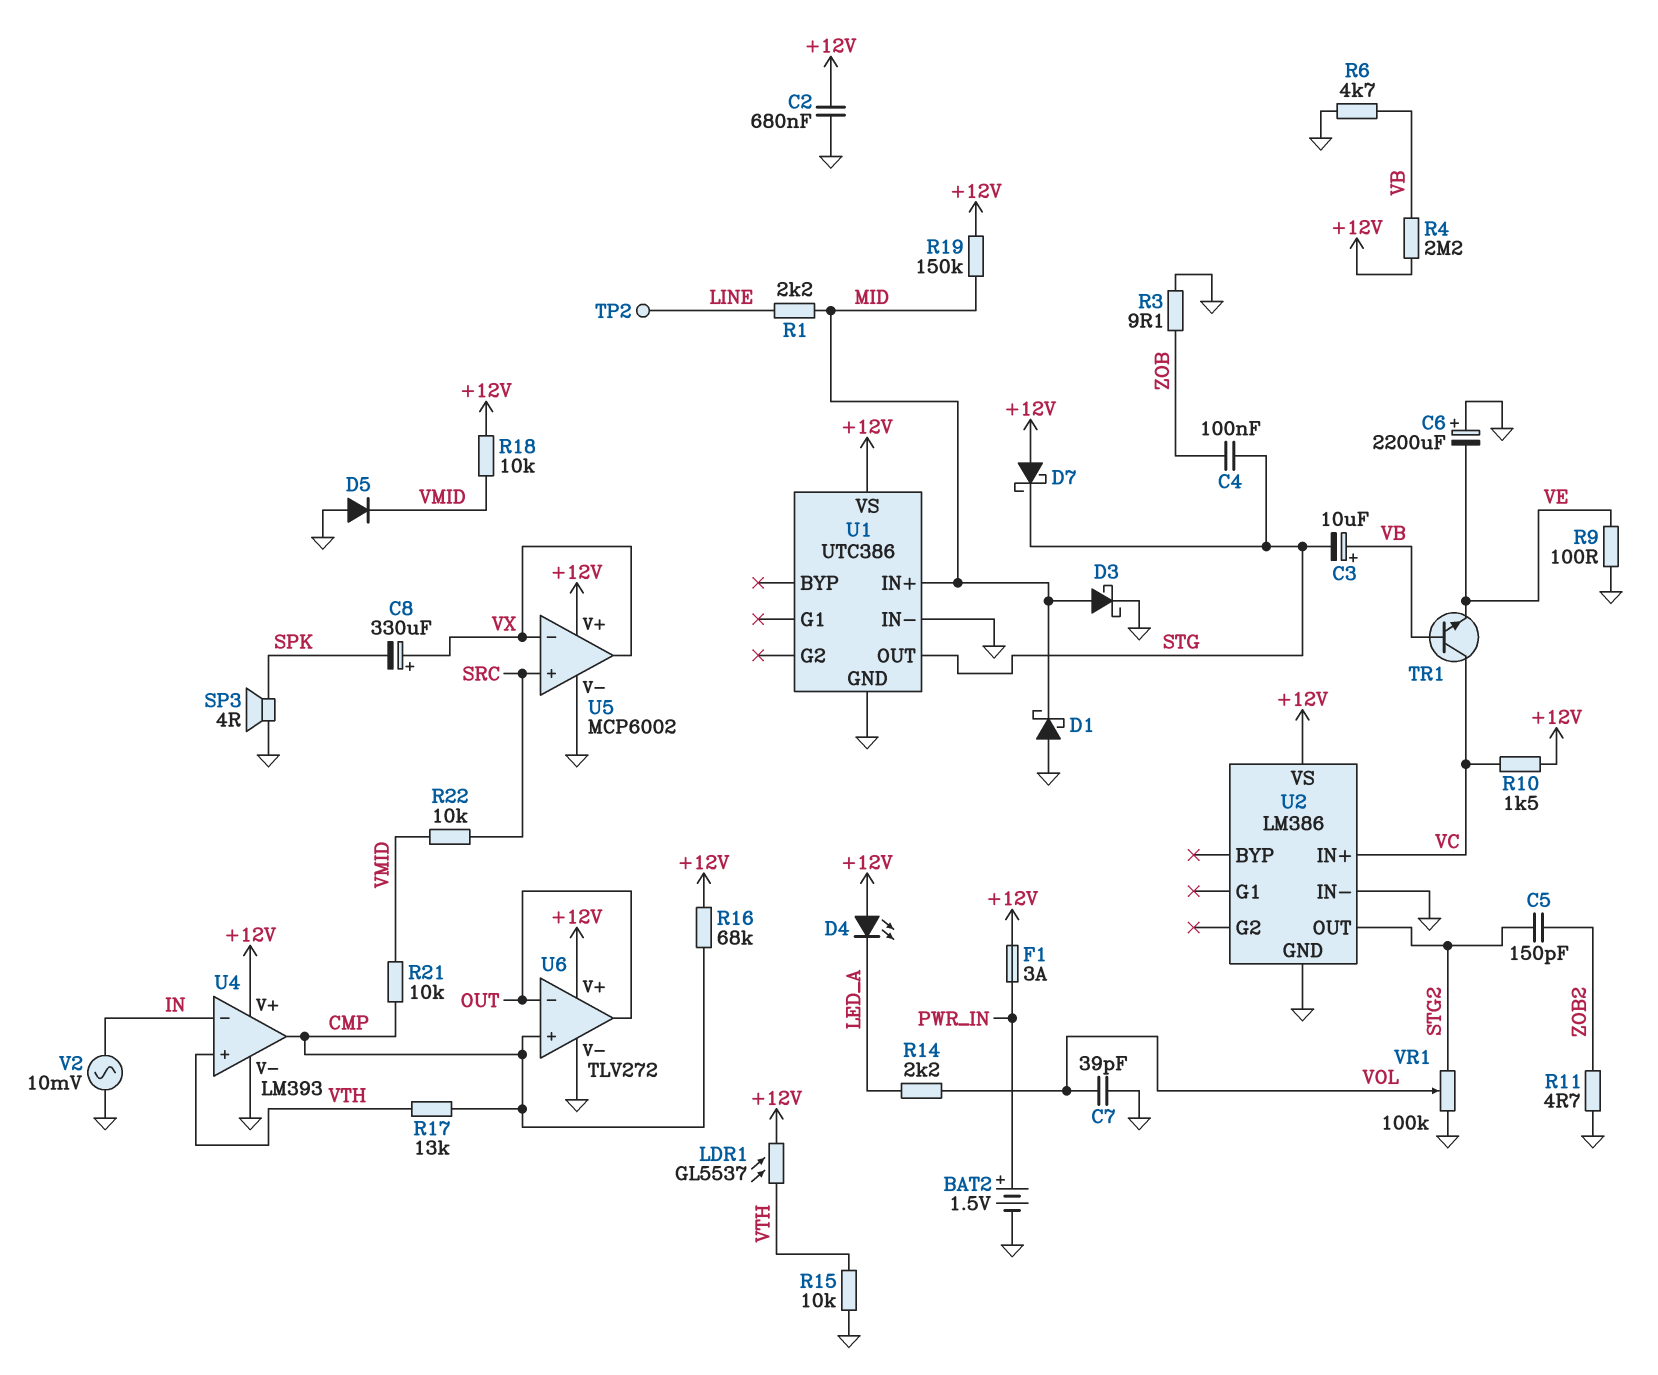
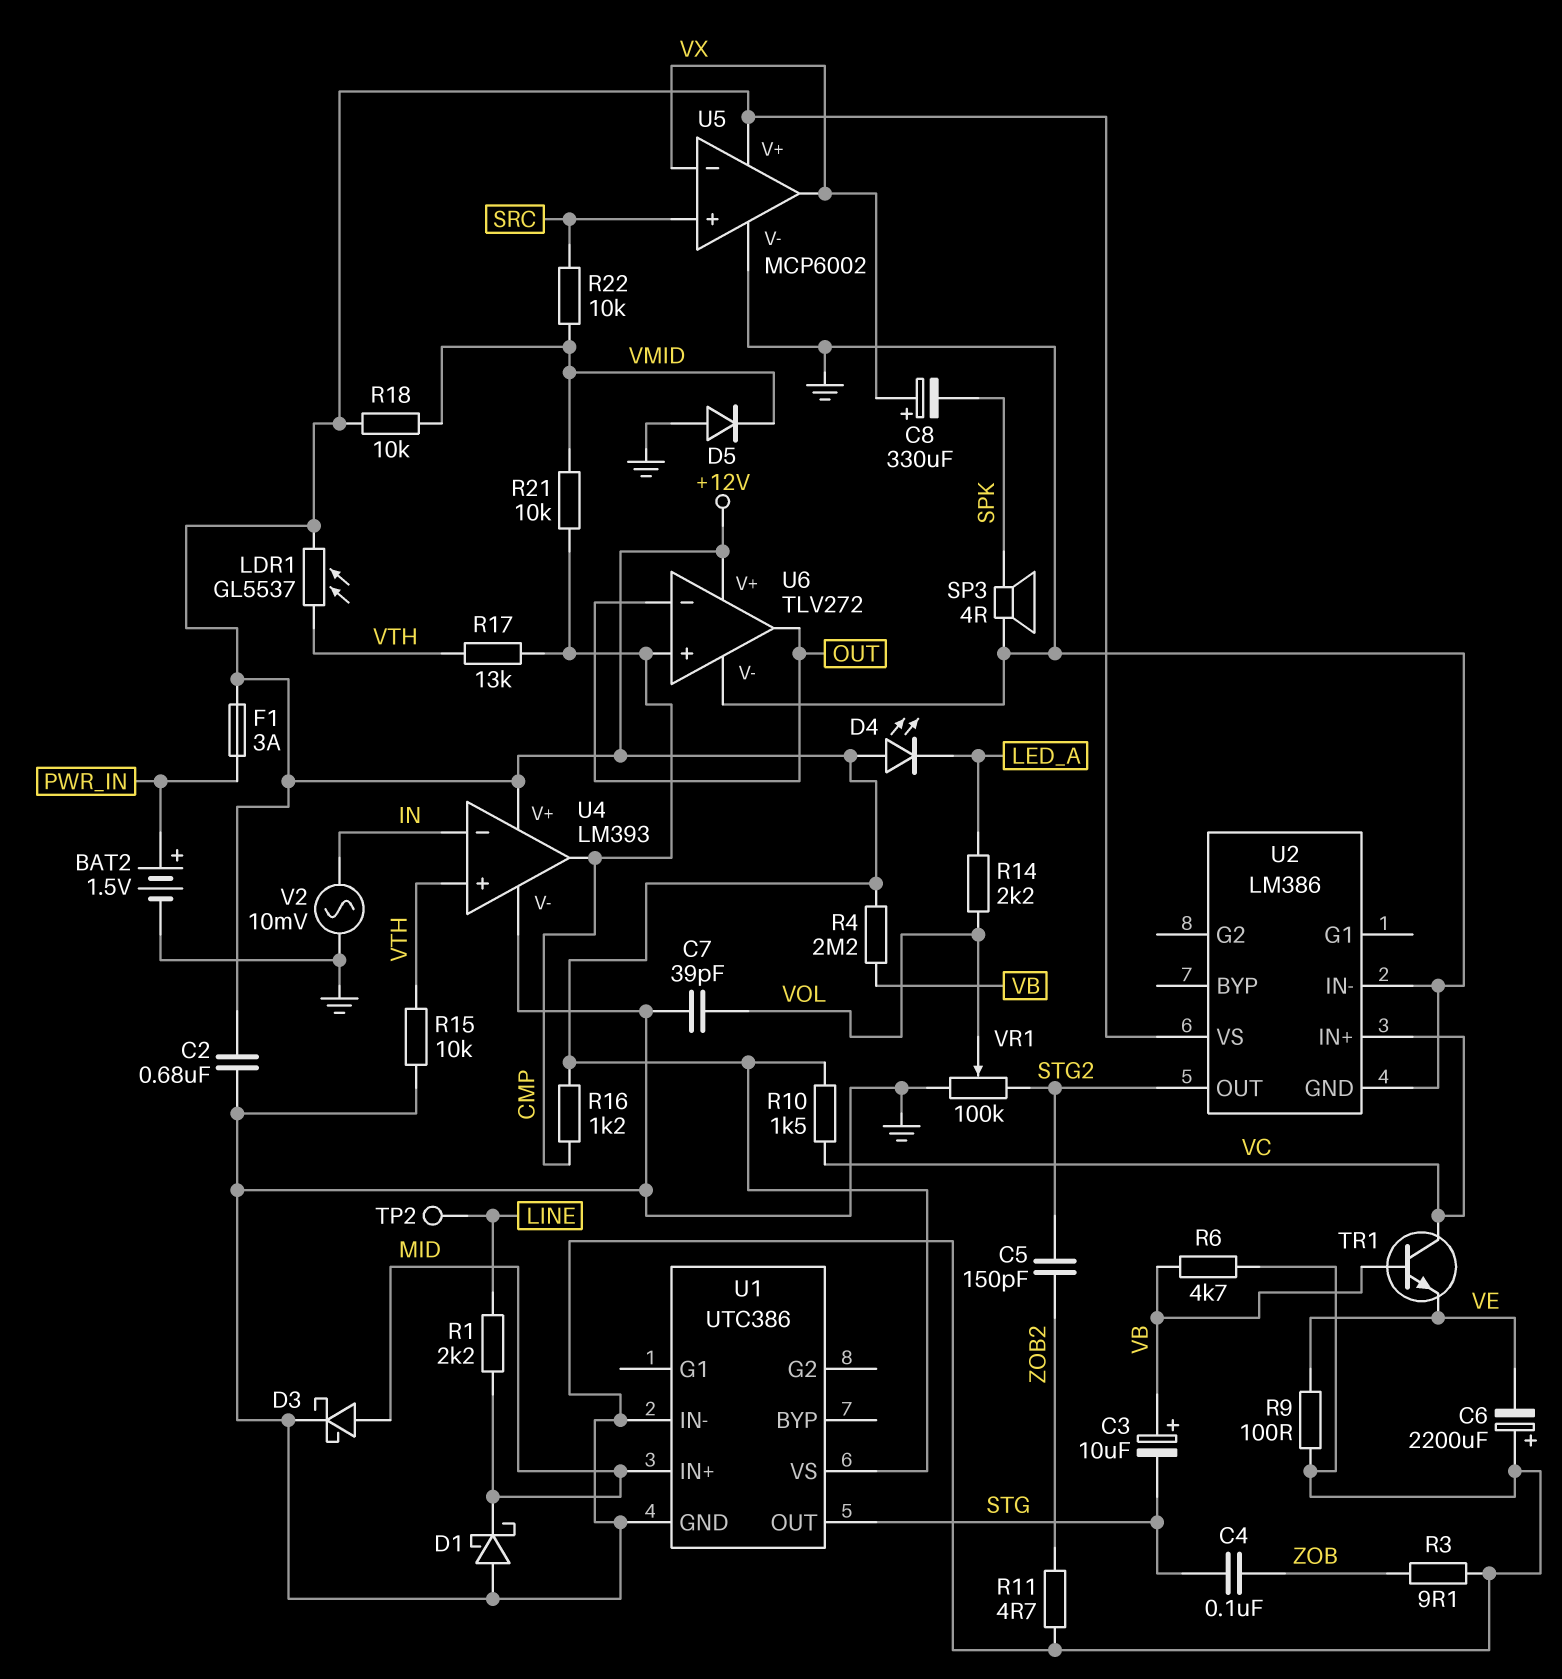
D7: schottky (A +12V, K STG) -> none
R16: 68k (+12V, CMP) -> 1.2k (+12V, CMP)
R19: 150k (+12V, MID) -> none

